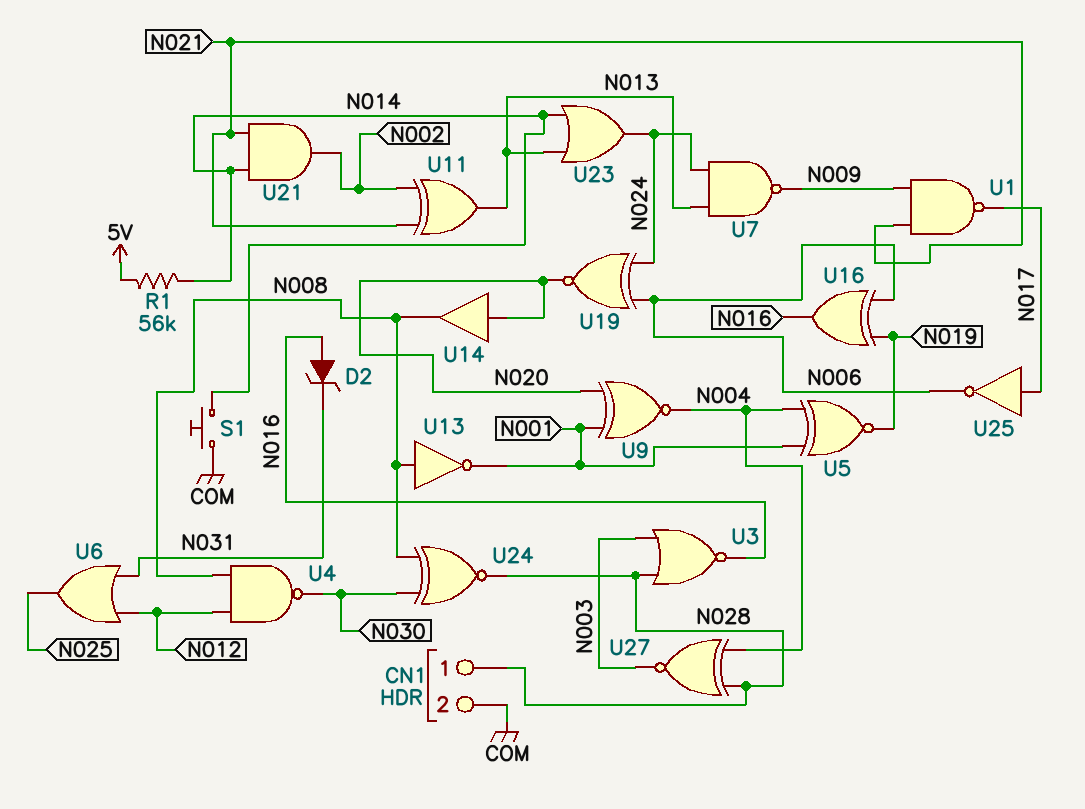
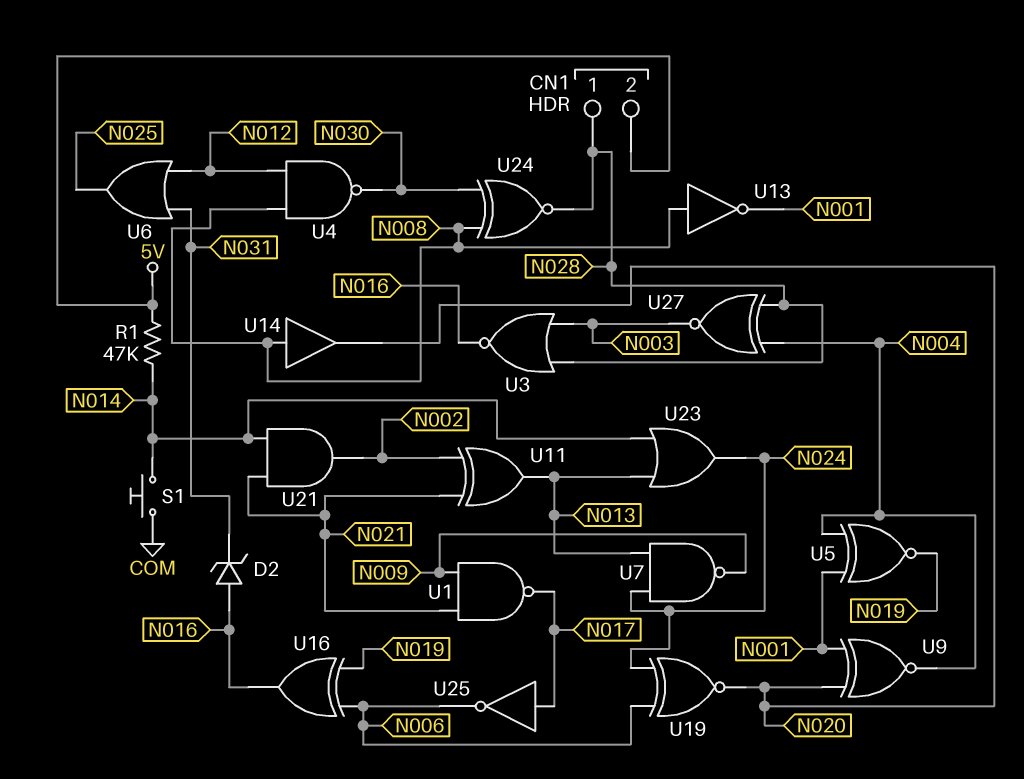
CN1 pin 2: COM -> 5V
R1: 56k (5V, N014) -> 47k (5V, N014)
U14: buffer (in N020, out N008) -> buffer (in N008, out N020)

